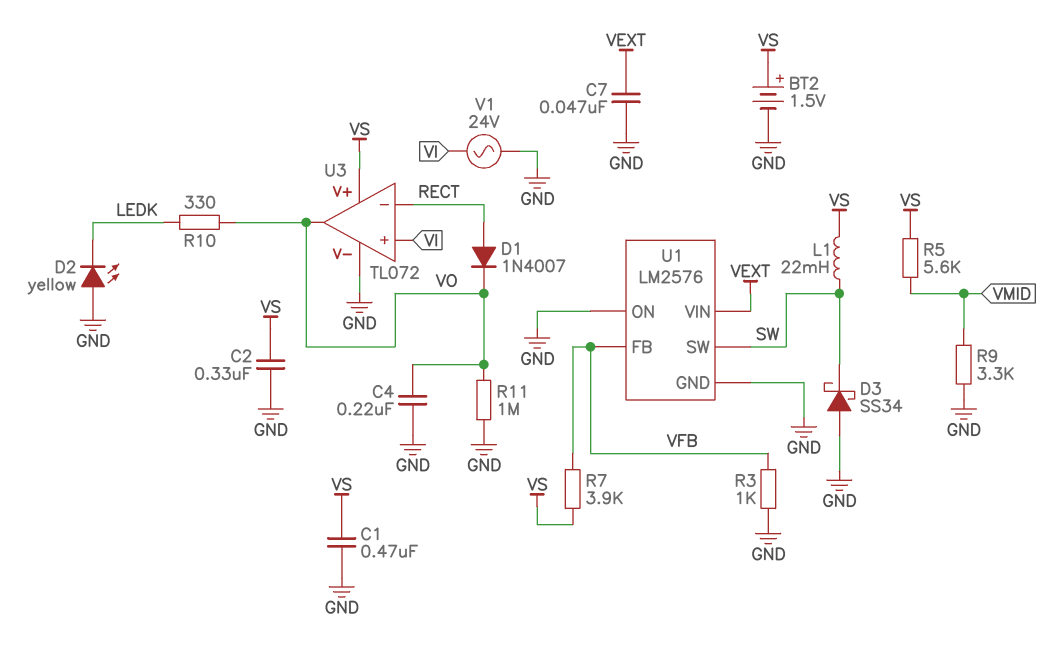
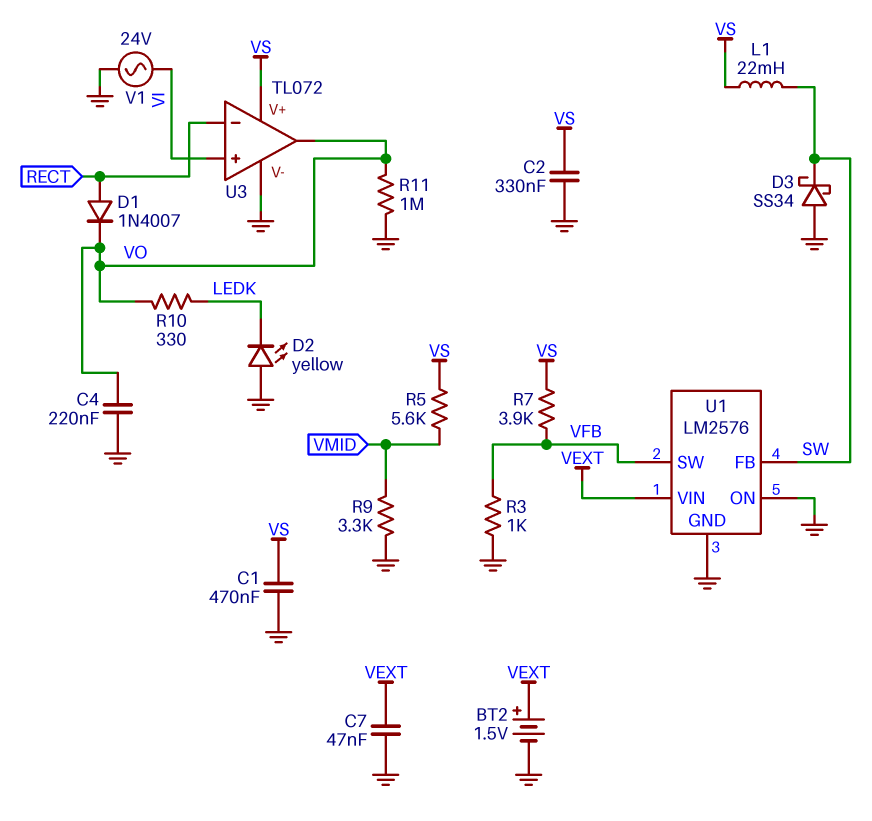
BT2: 1.5V (plus VS, minus GND) -> 1.5V (plus VEXT, minus GND)
U1 pin FB: VFB -> SW
U1 pin SW: SW -> VFB

